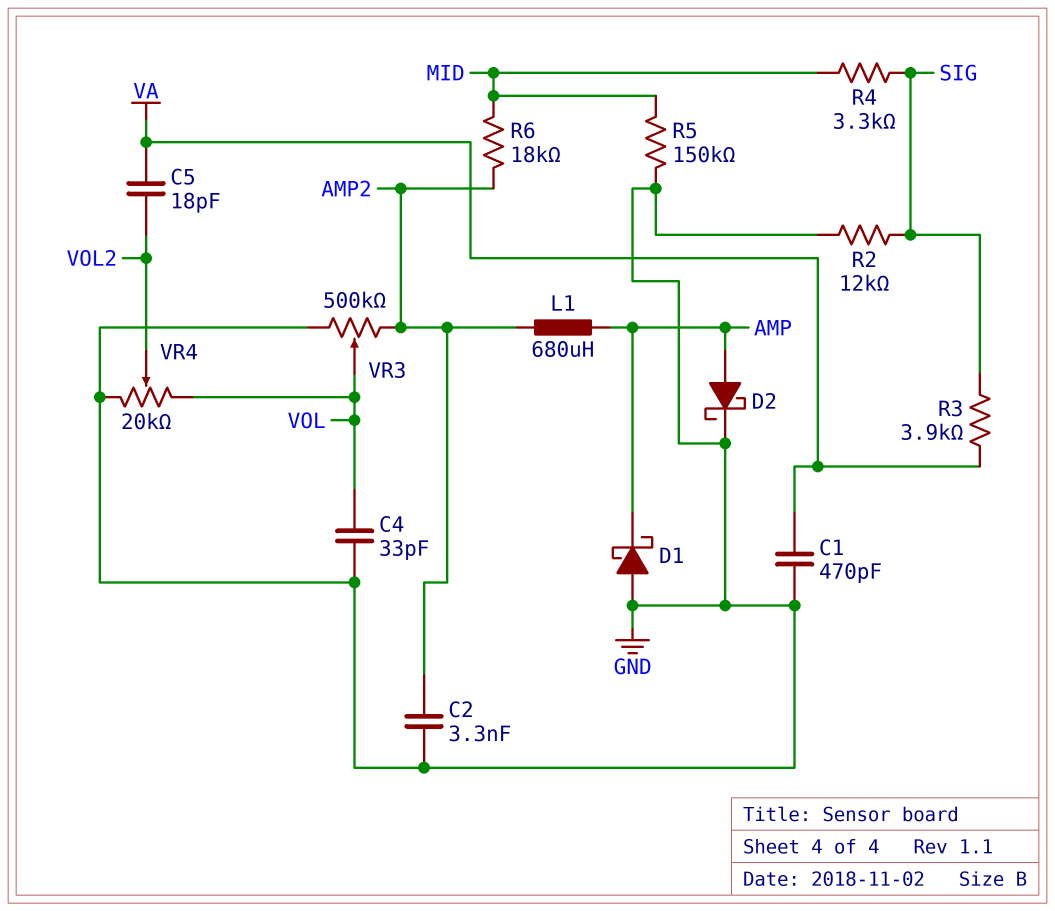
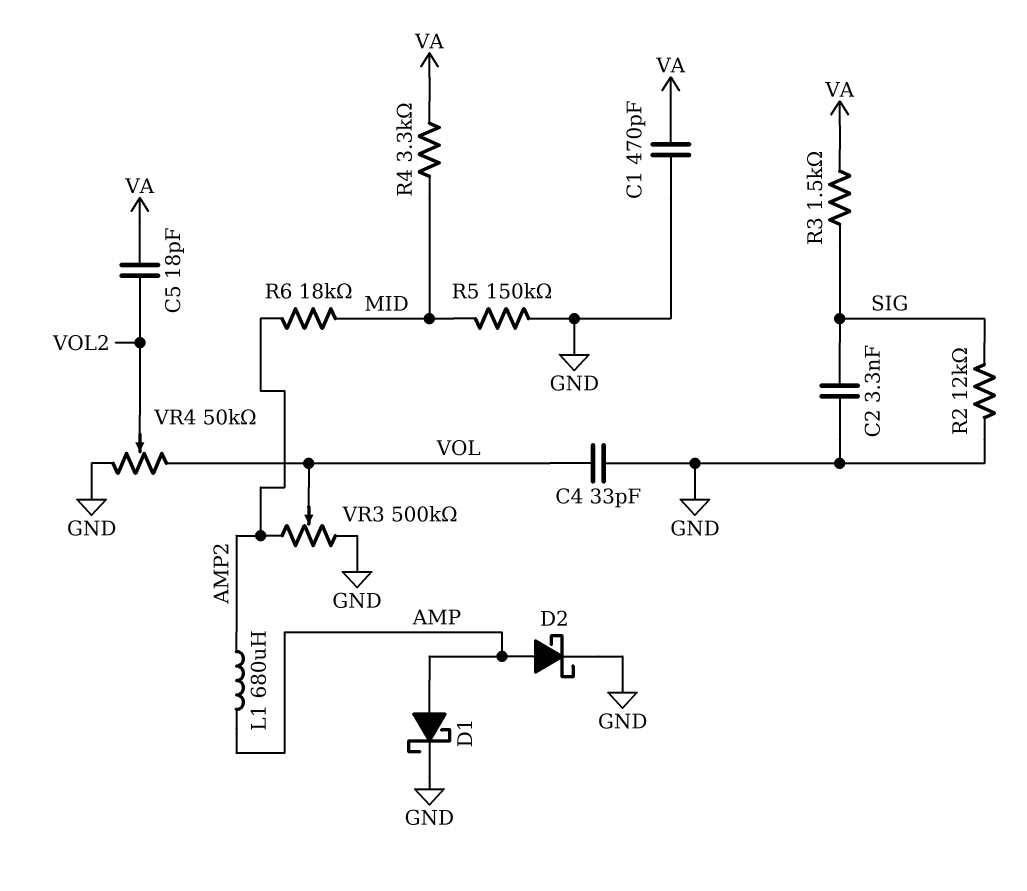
C2: 3.3nF (AMP2, GND) -> 3.3nF (GND, SIG)
D1: schottky (A GND, K AMP) -> schottky (A AMP, K GND)
R3: 3.9k (SIG, VA) -> 1.5k (SIG, VA)
R4: 3.3k (MID, SIG) -> 3.3k (MID, VA)
VR4: 20k (GND, VOL, wiper VOL2) -> 50k (GND, VOL, wiper VOL2)

